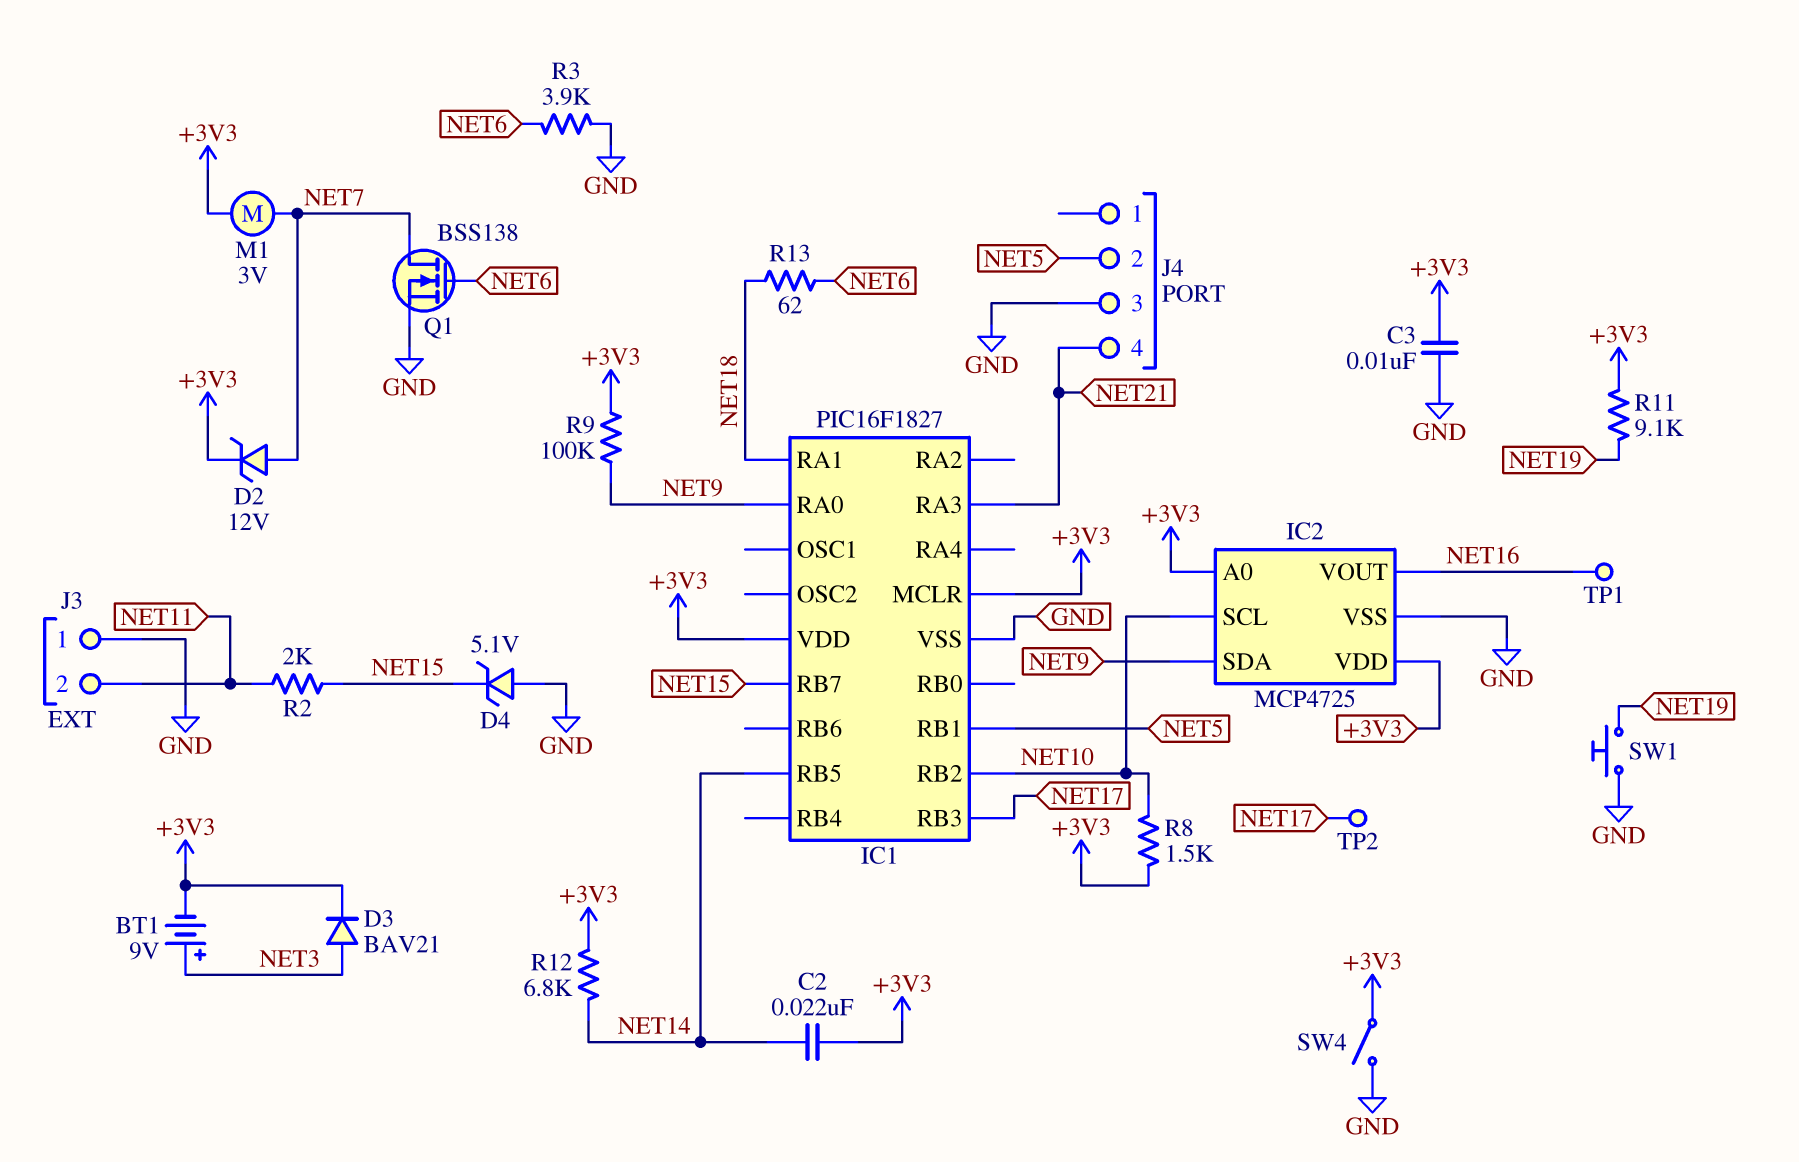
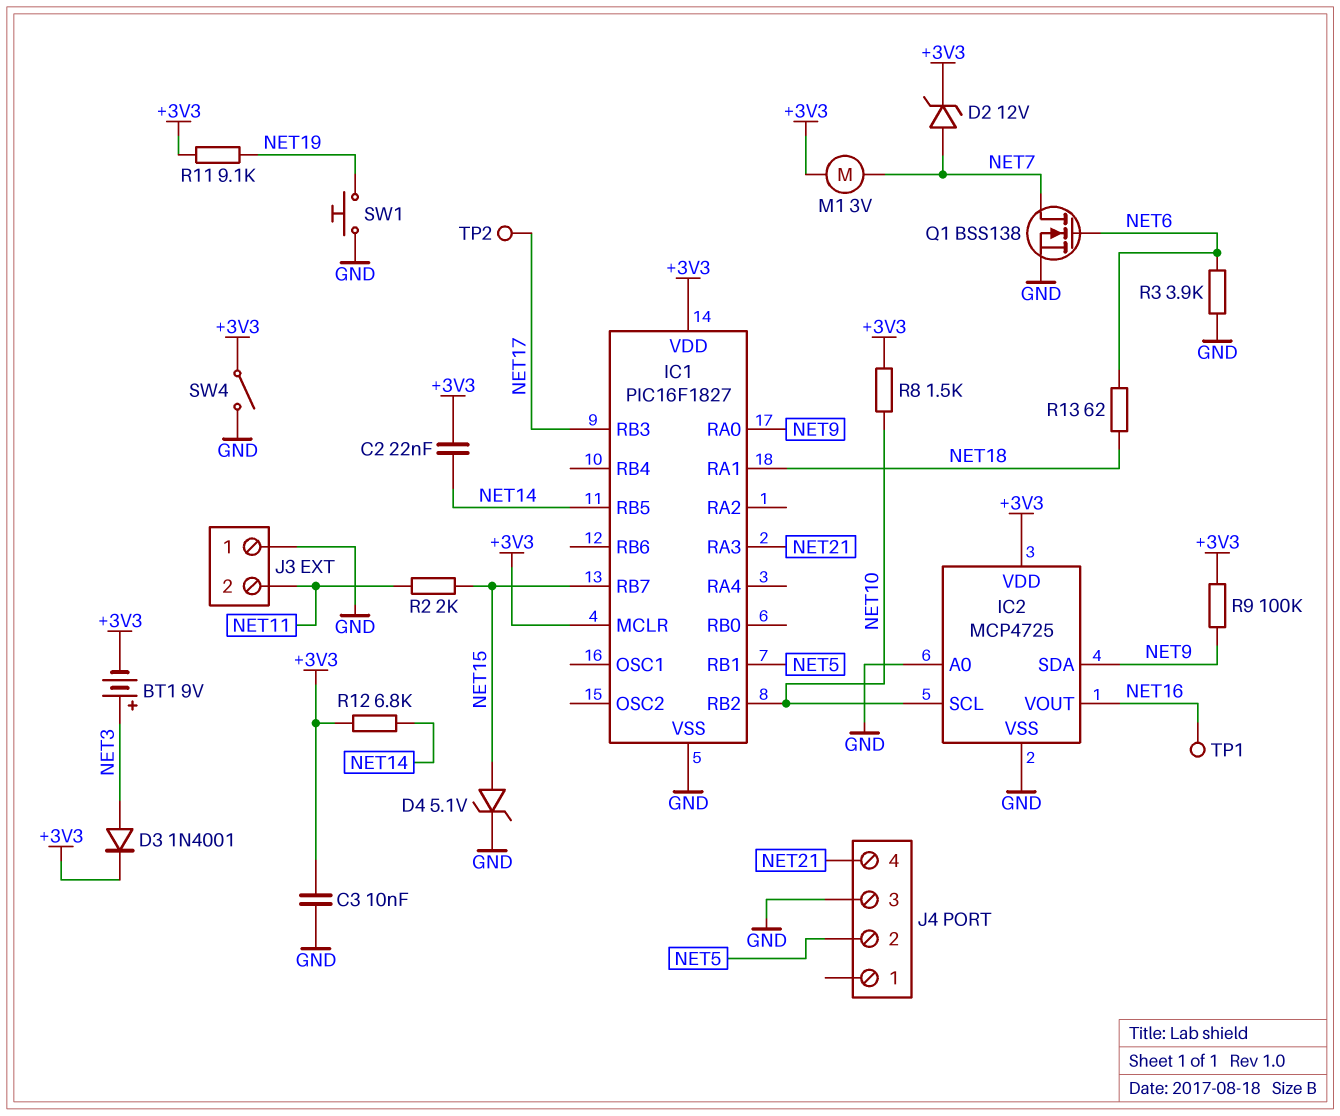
D3: diode BAV21 (A NET3, K +3V3) -> diode 1N4001 (A NET3, K +3V3)
D4: zener 5.1V (A GND, K NET15) -> zener 5.1V (A NET15, K GND)
IC2 pin A0: +3V3 -> GND

